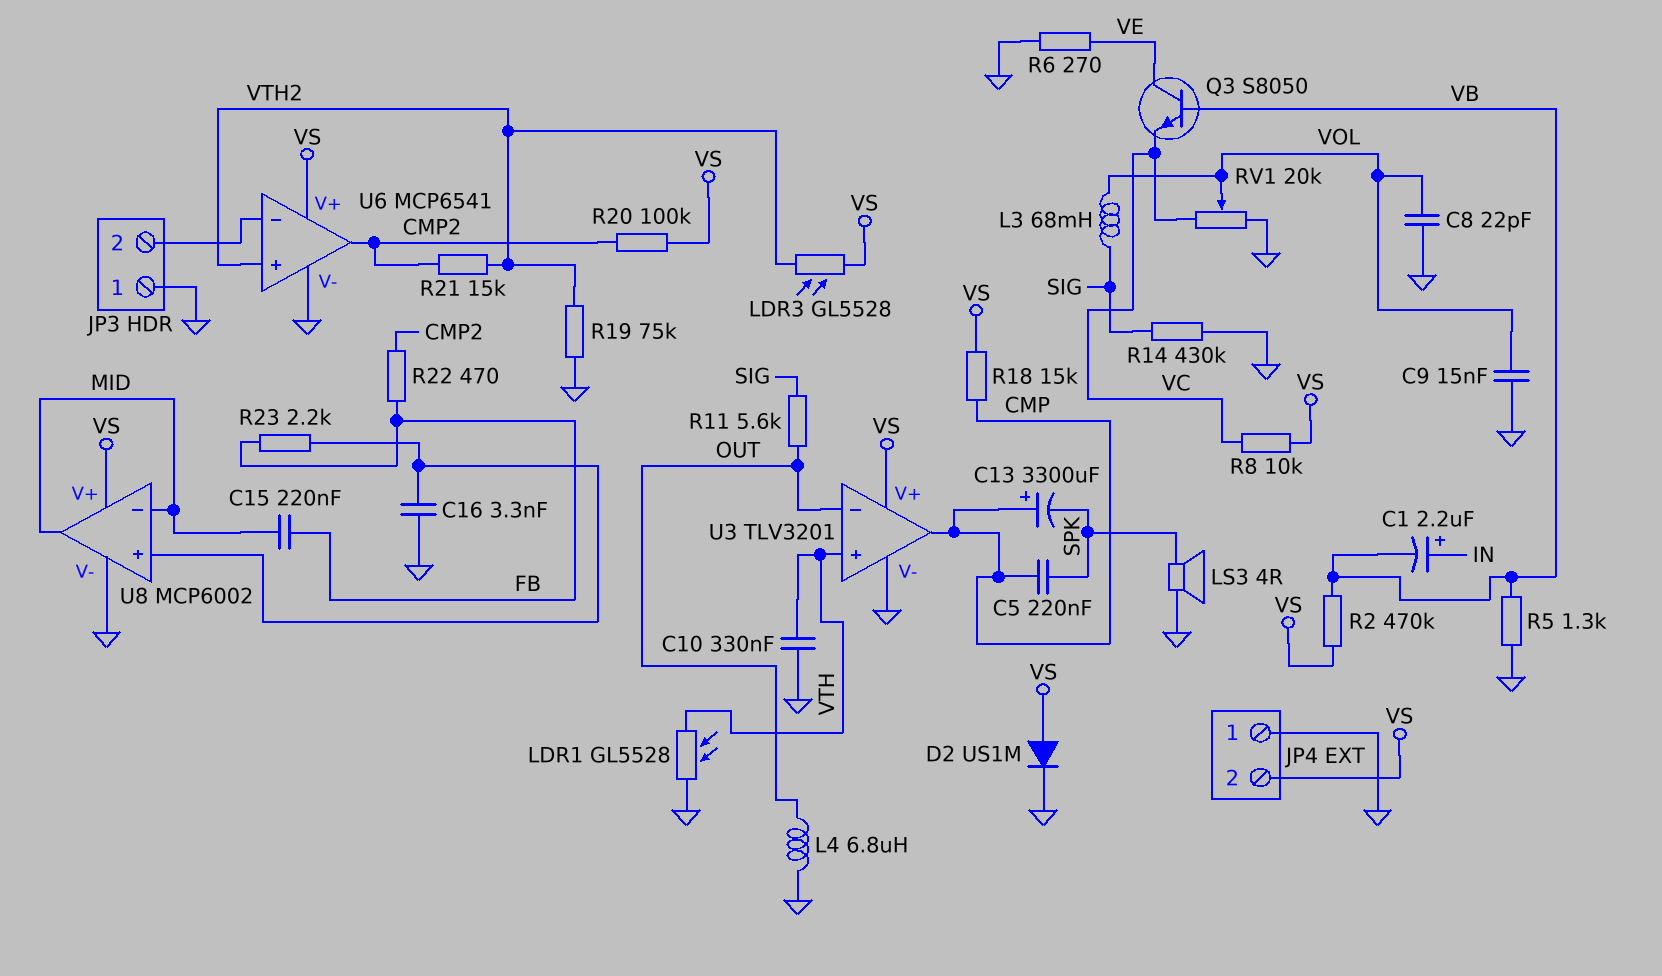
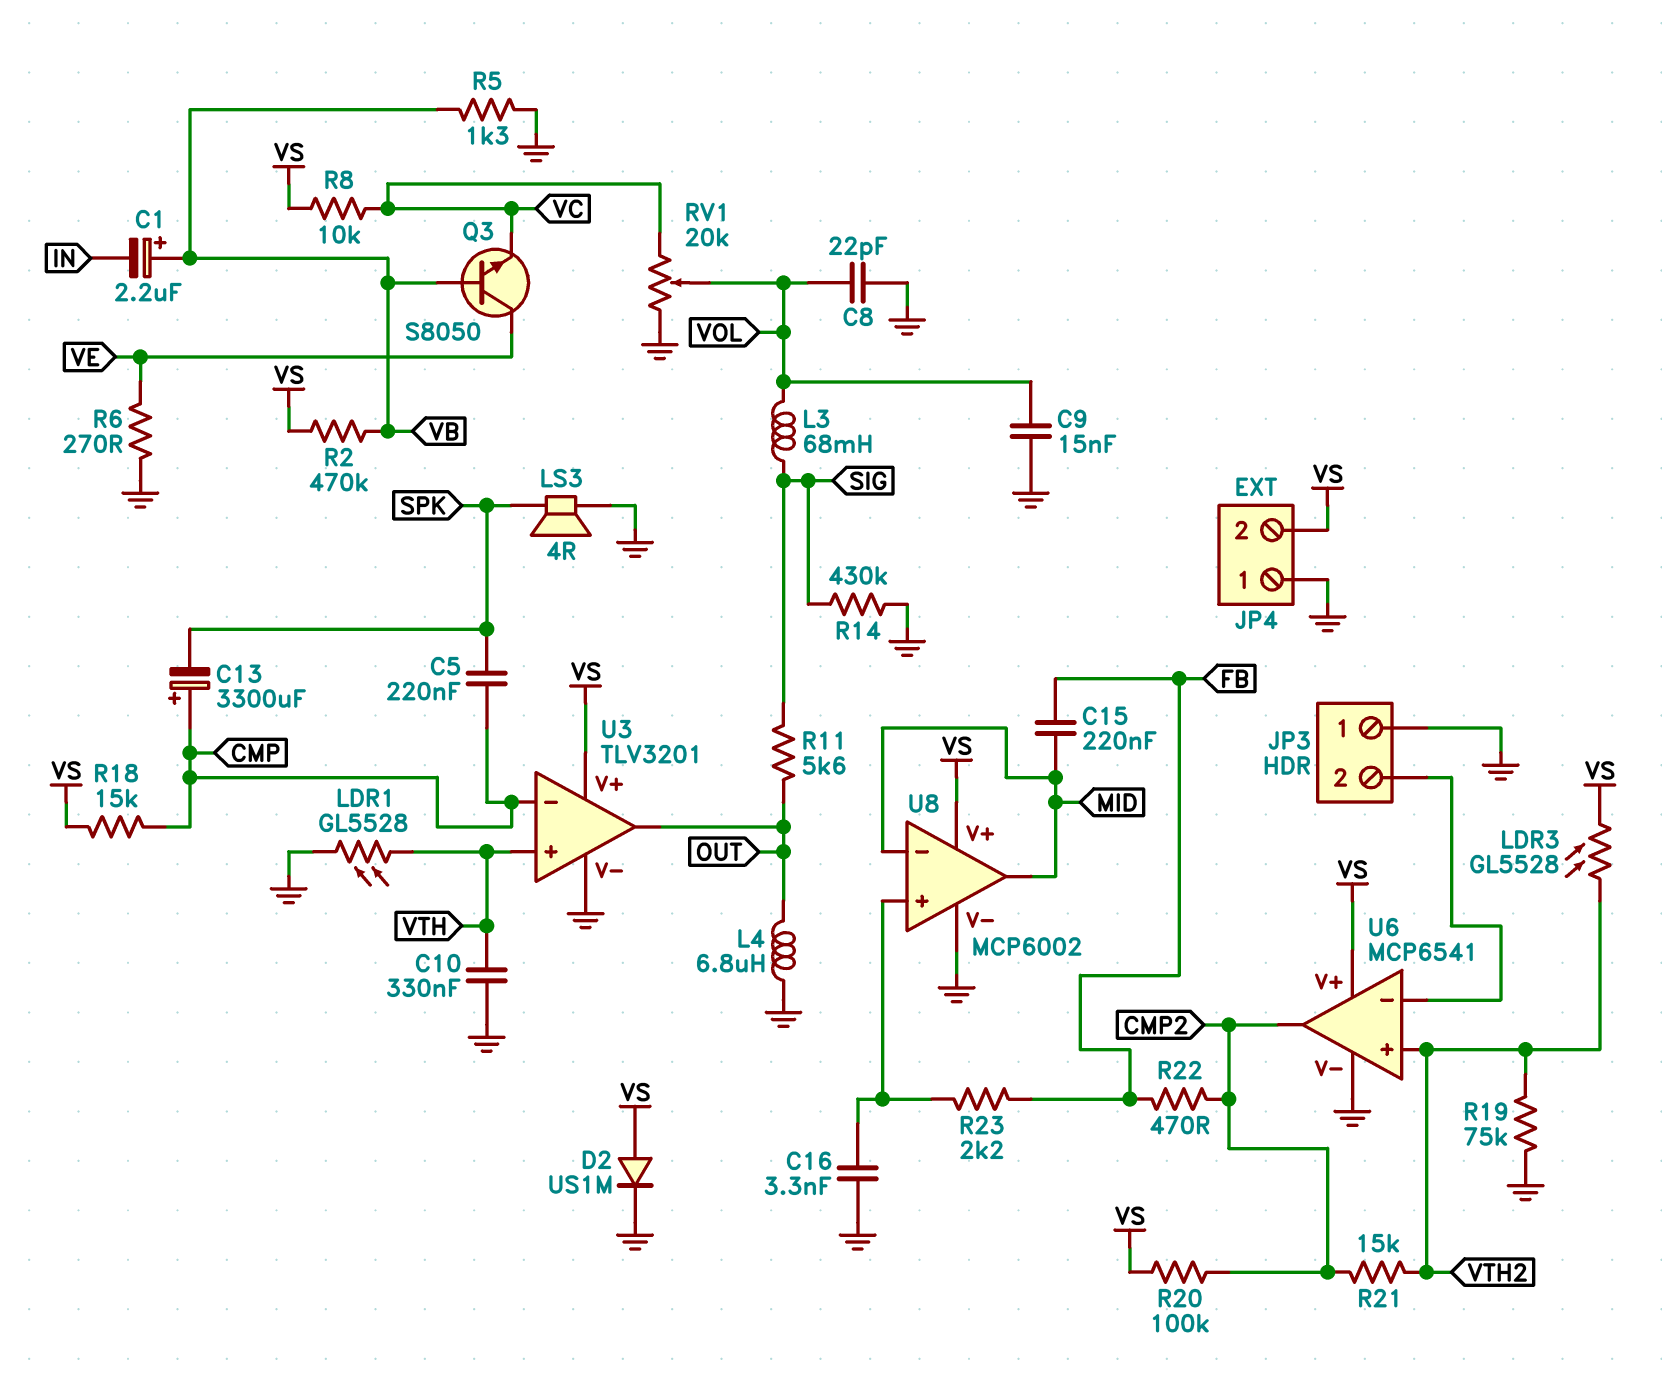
C1: 2.2uF (plus IN, minus VB) -> 2.2uF (plus VB, minus IN)
U3 pin in-: OUT -> CMP
U3 pin out: CMP -> OUT

